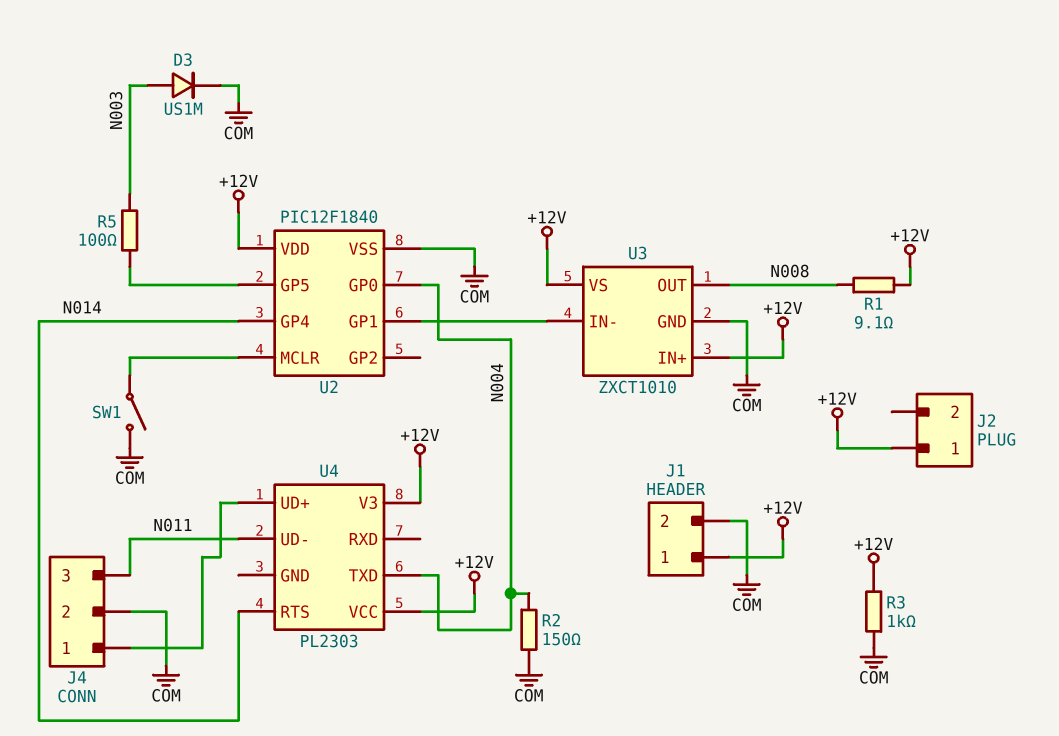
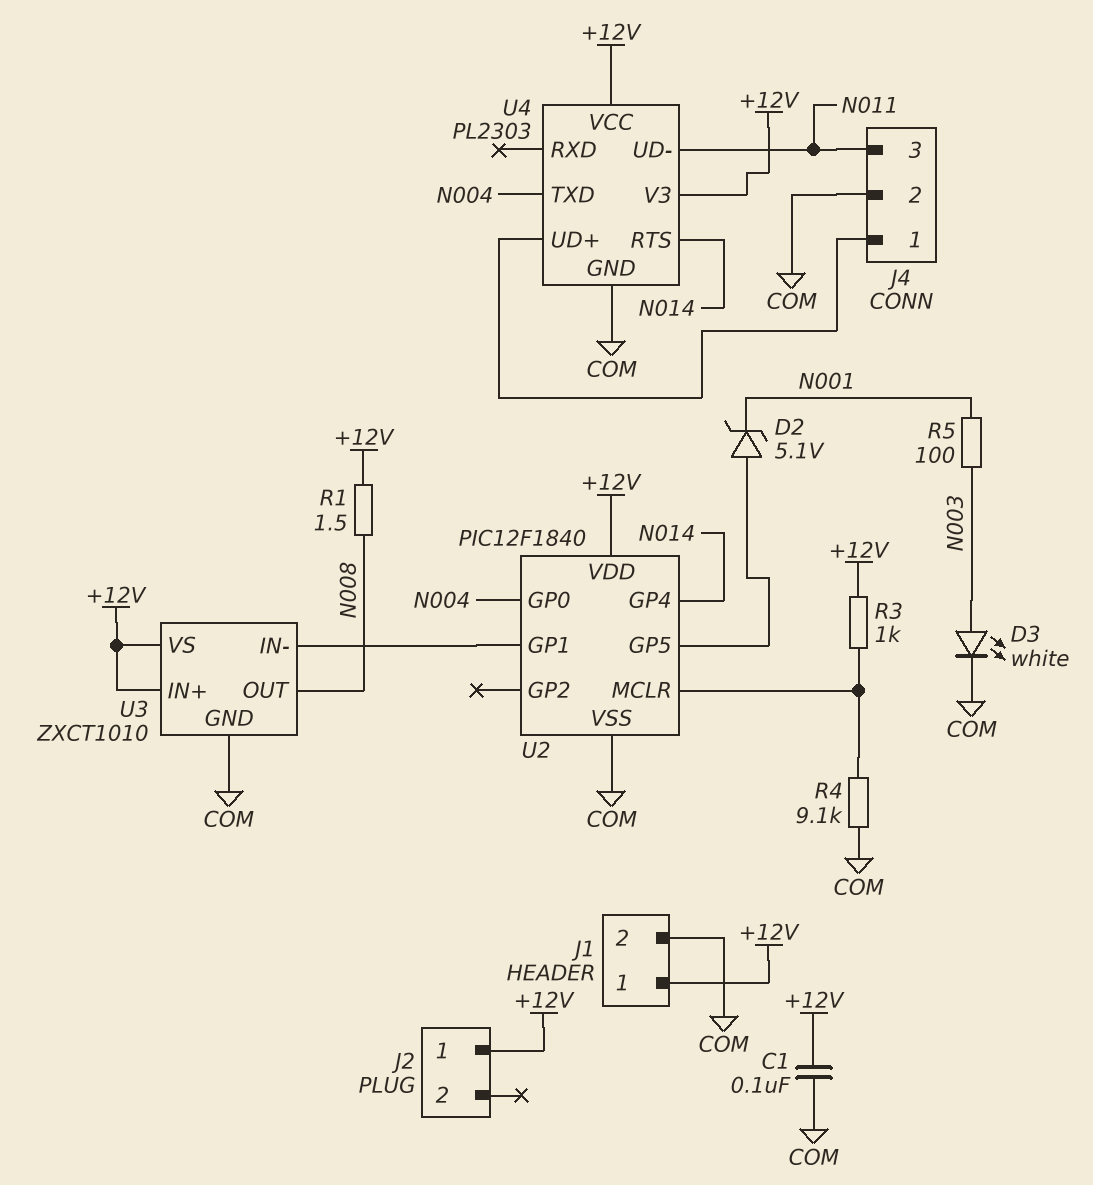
C1: none -> 100nF (+12V, COM)
D2: none -> zener 5.1V (A U2/GP5, K N001)
D3: diode US1M (A N003, K COM) -> LED white (A N003, K COM)
R1: 9.1 (+12V, N008) -> 1.5 (+12V, N008)
R2: 150 (COM, N004) -> none
R3: 1k (+12V, COM) -> 1k (+12V, U2/MCLR)
R4: none -> 9.1k (COM, U2/MCLR)
R5: 100 (N003, U2/GP5) -> 100 (N001, N003)
SW1: switch (COM, U2/MCLR) -> none
U4 pin GND: none -> COM

